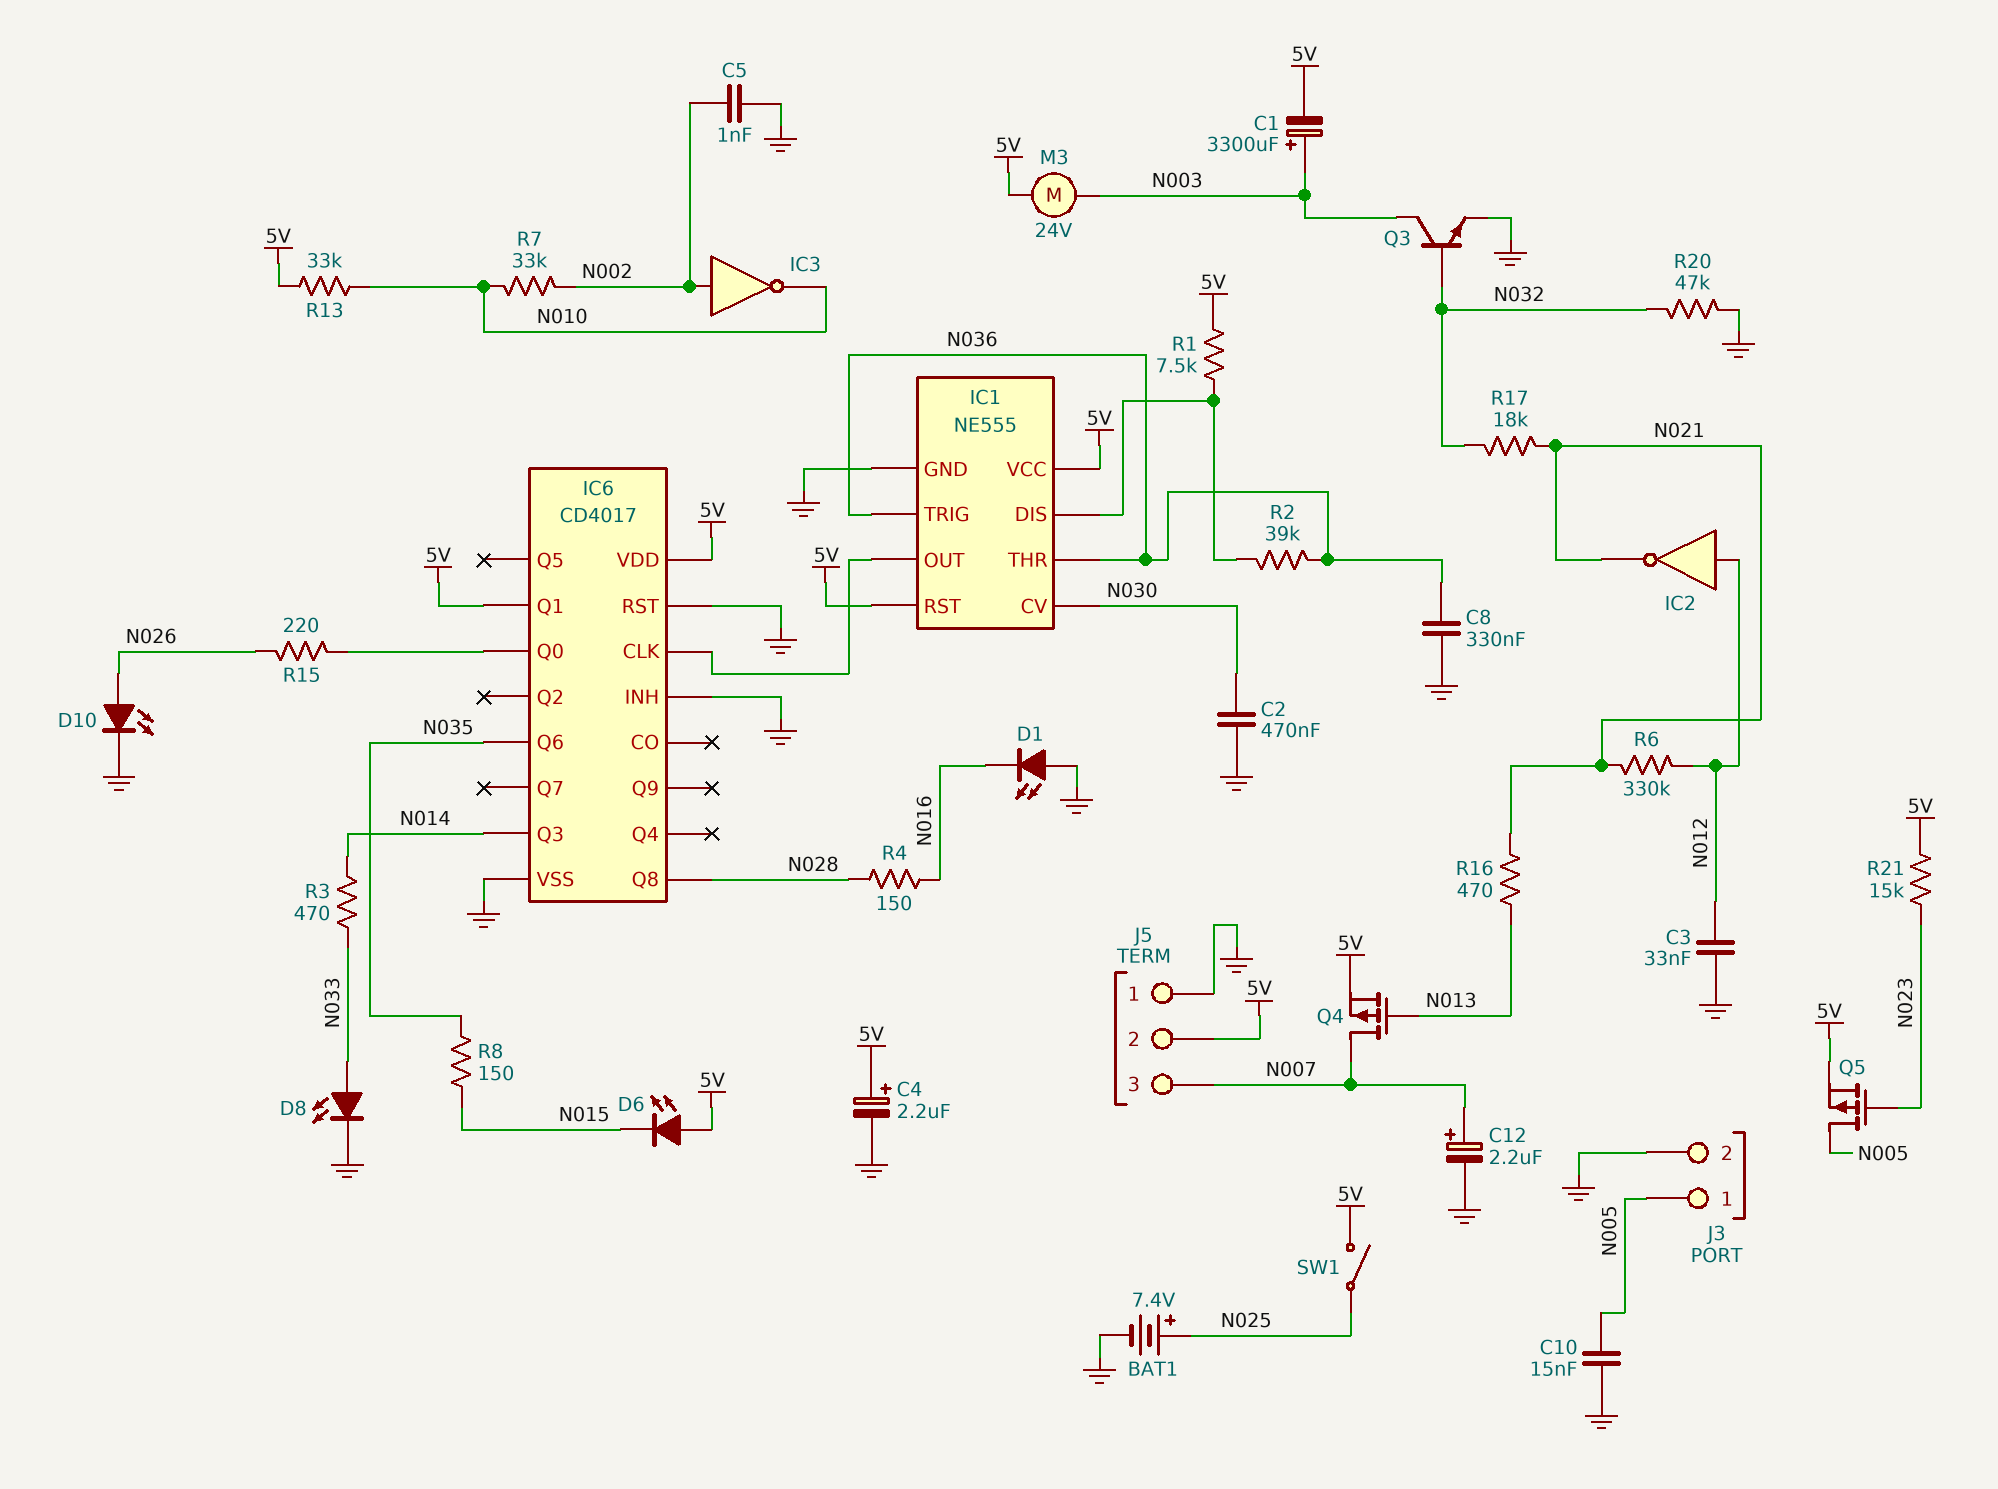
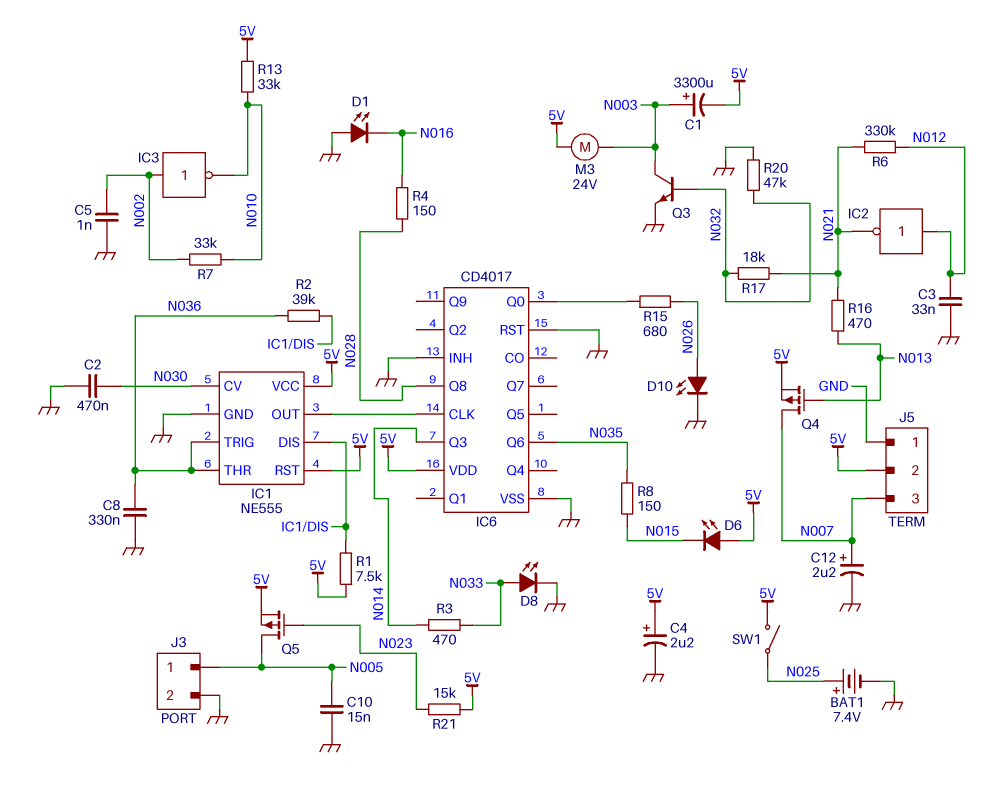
IC6 pin Q1: 5V -> none
R15: 220 (IC6/Q0, N026) -> 680 (IC6/Q0, N026)

